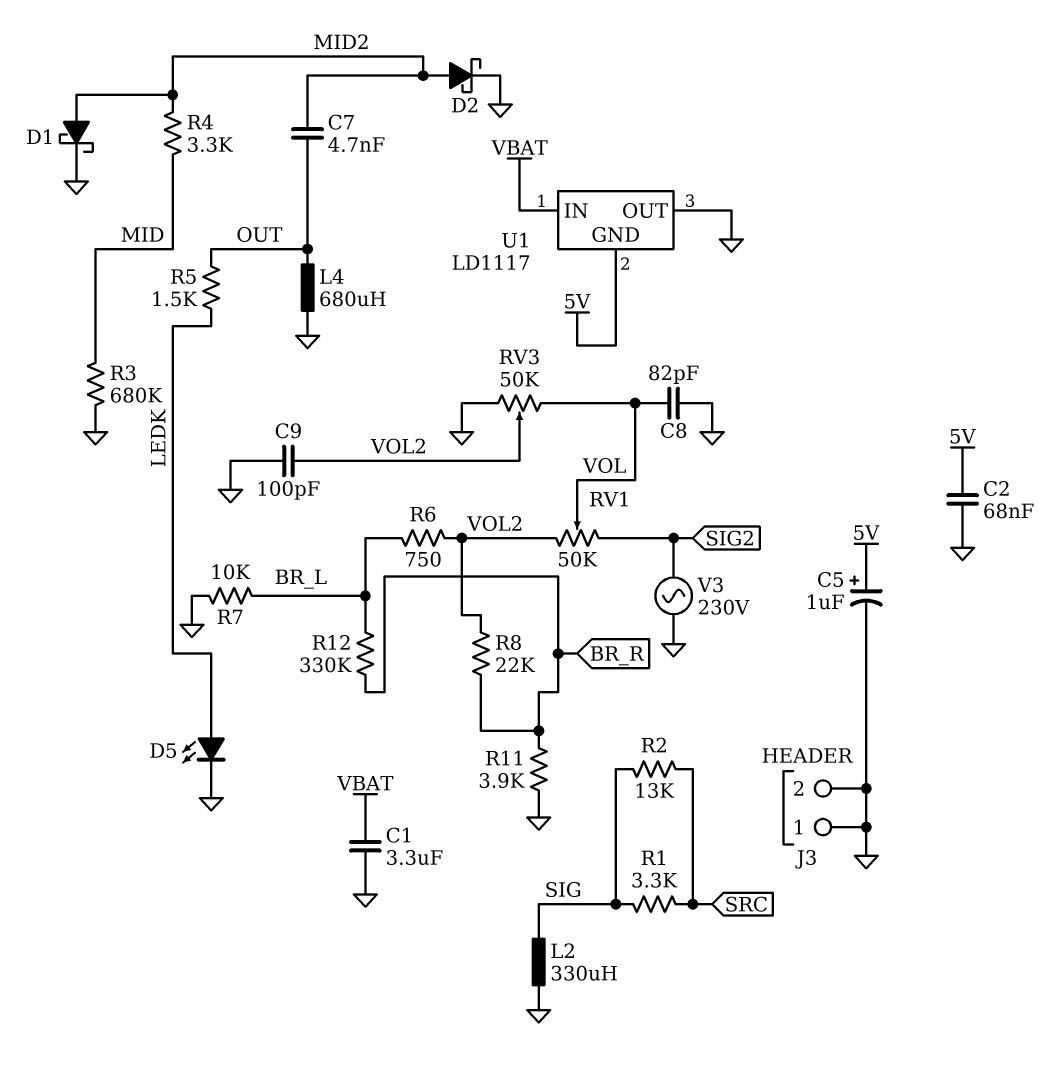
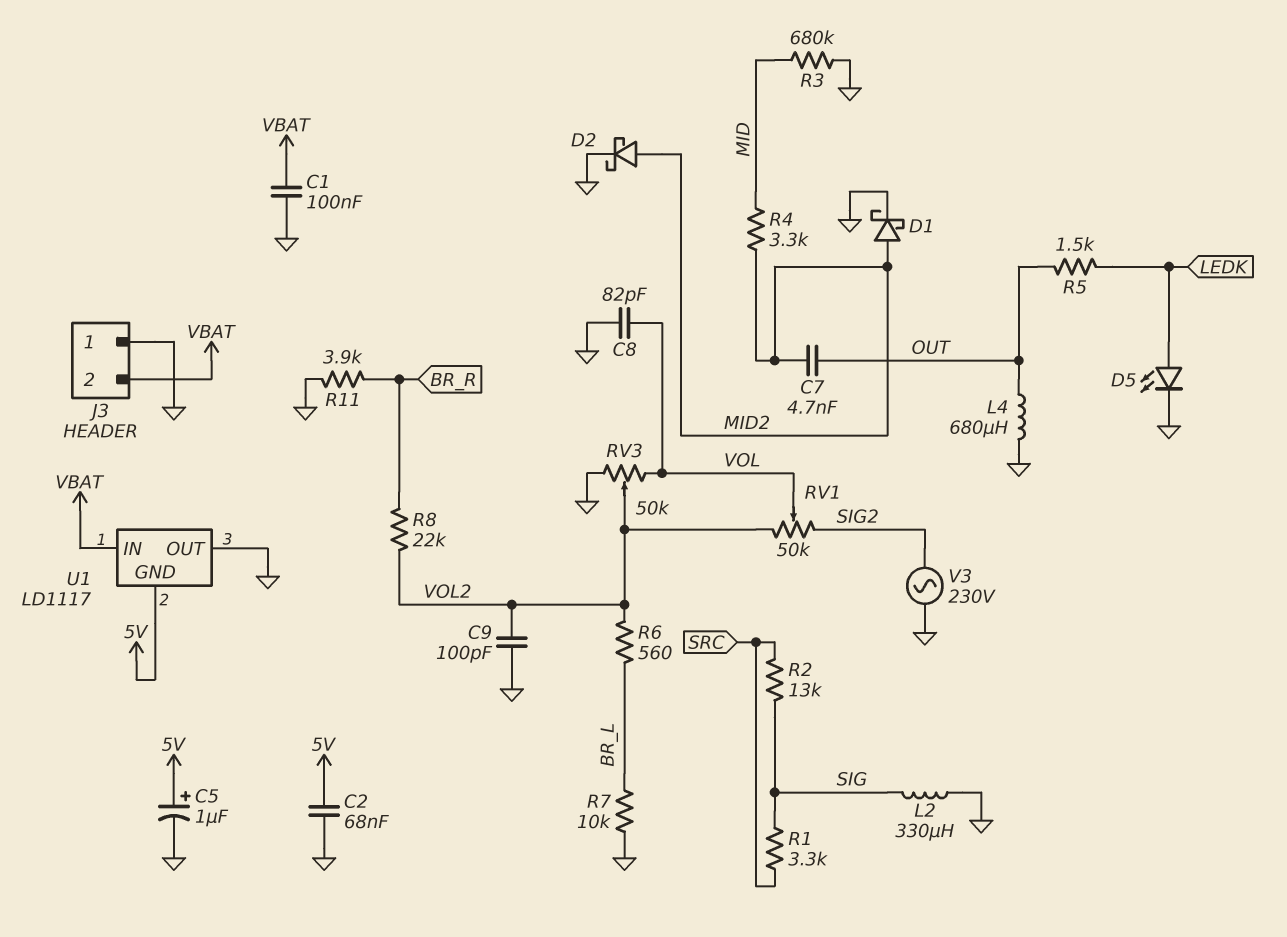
C1: 3.3uF (GND, VBAT) -> 100nF (GND, VBAT)
J3 pin 2: GND -> VBAT
R6: 750 (BR_L, VOL2) -> 560 (BR_L, VOL2)
R12: 330k (BR_L, BR_R) -> none

